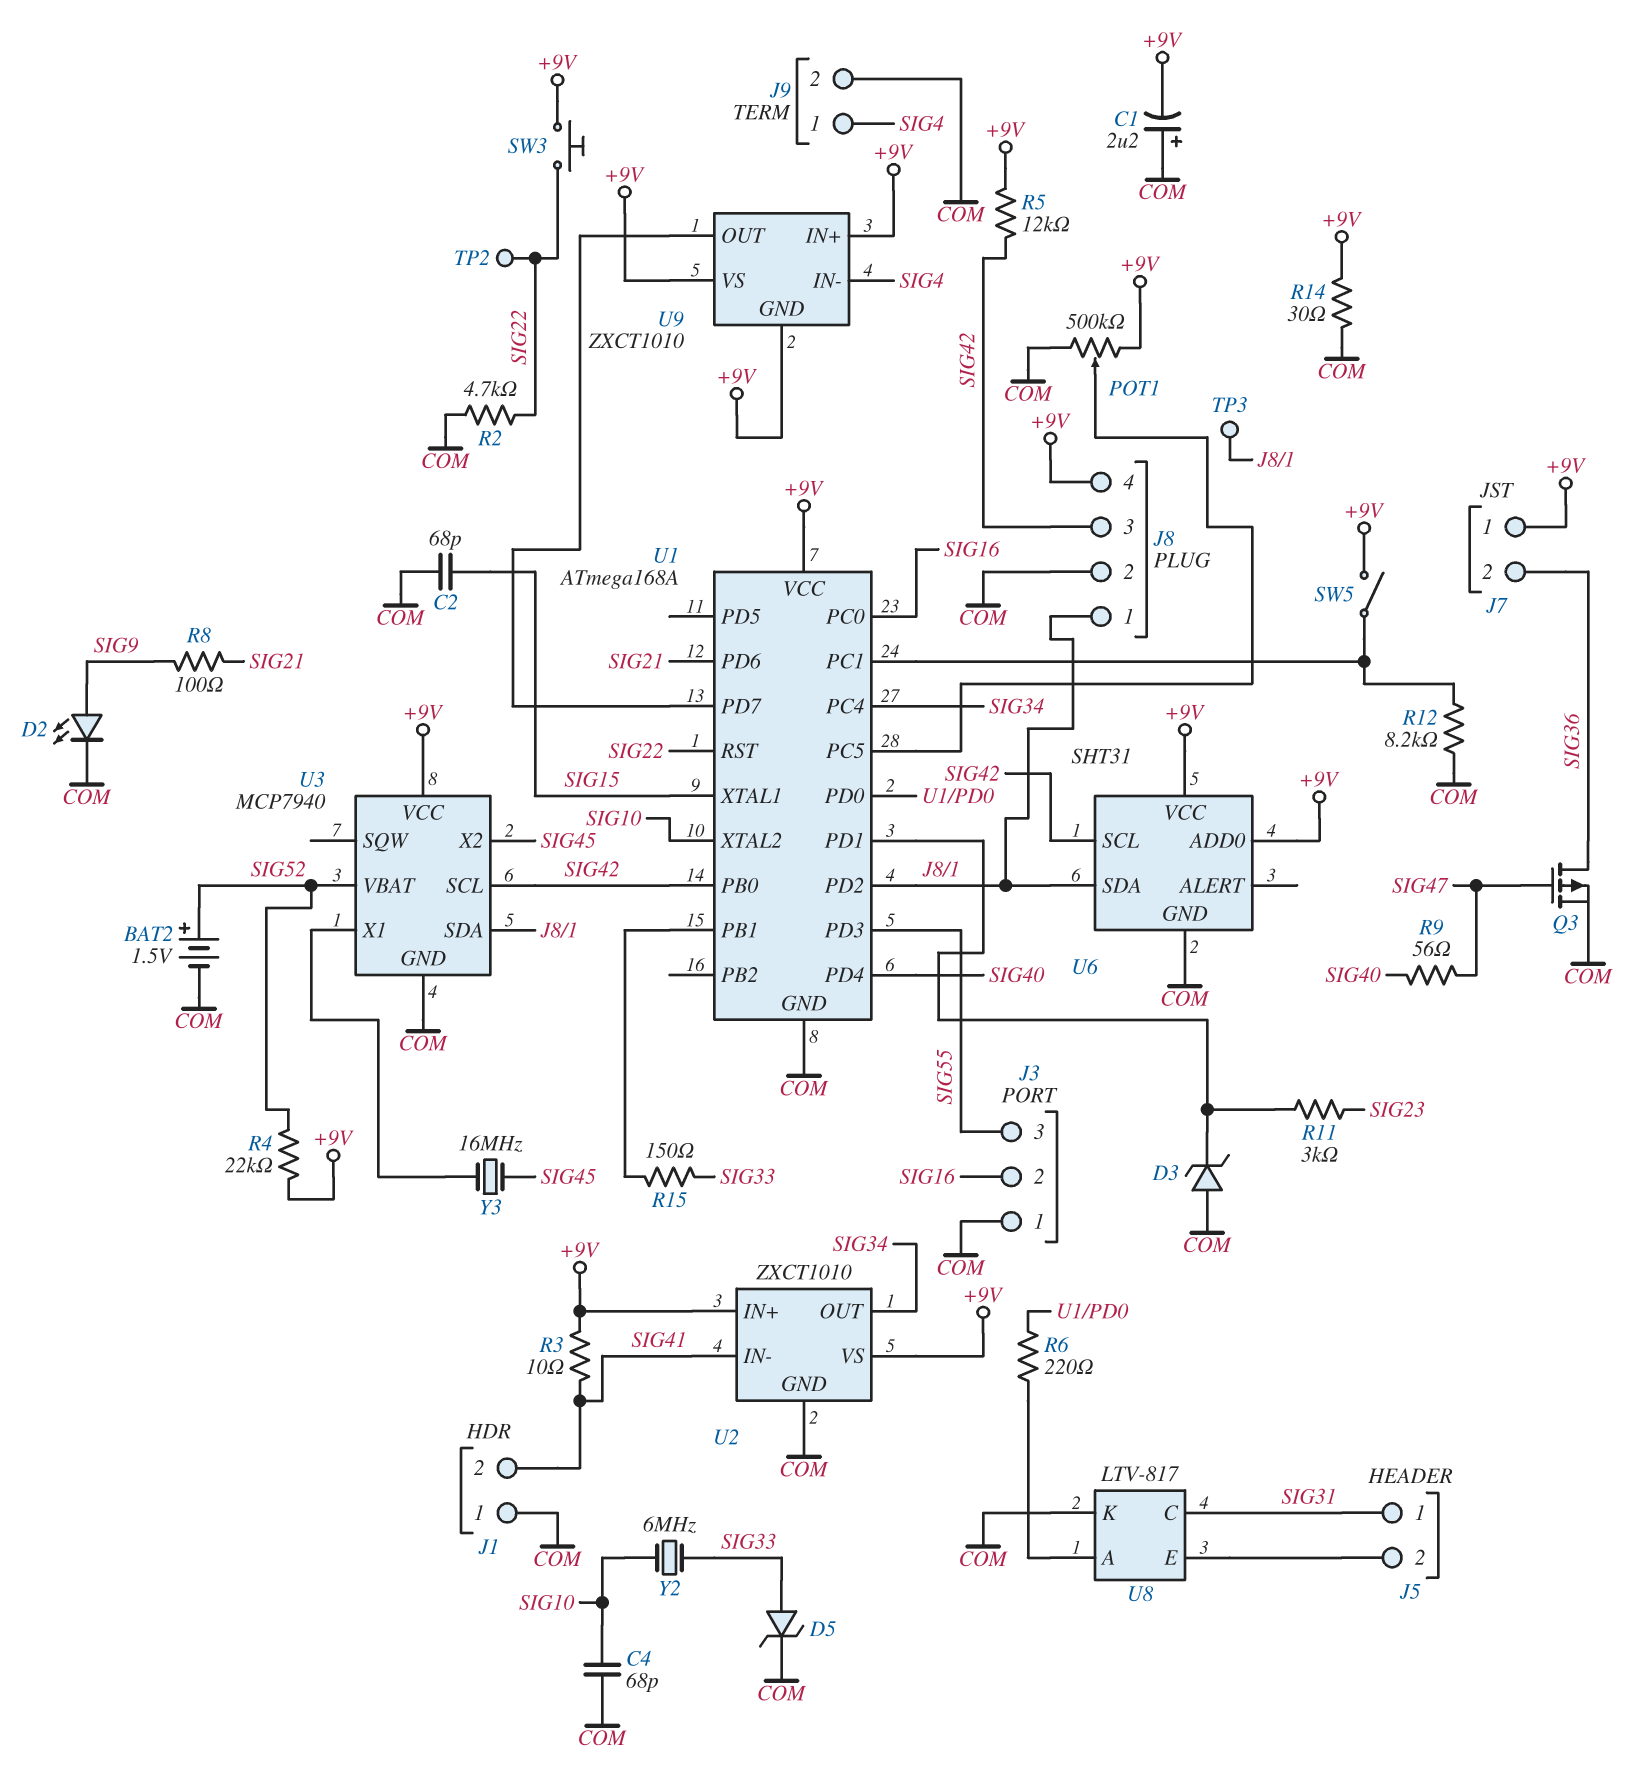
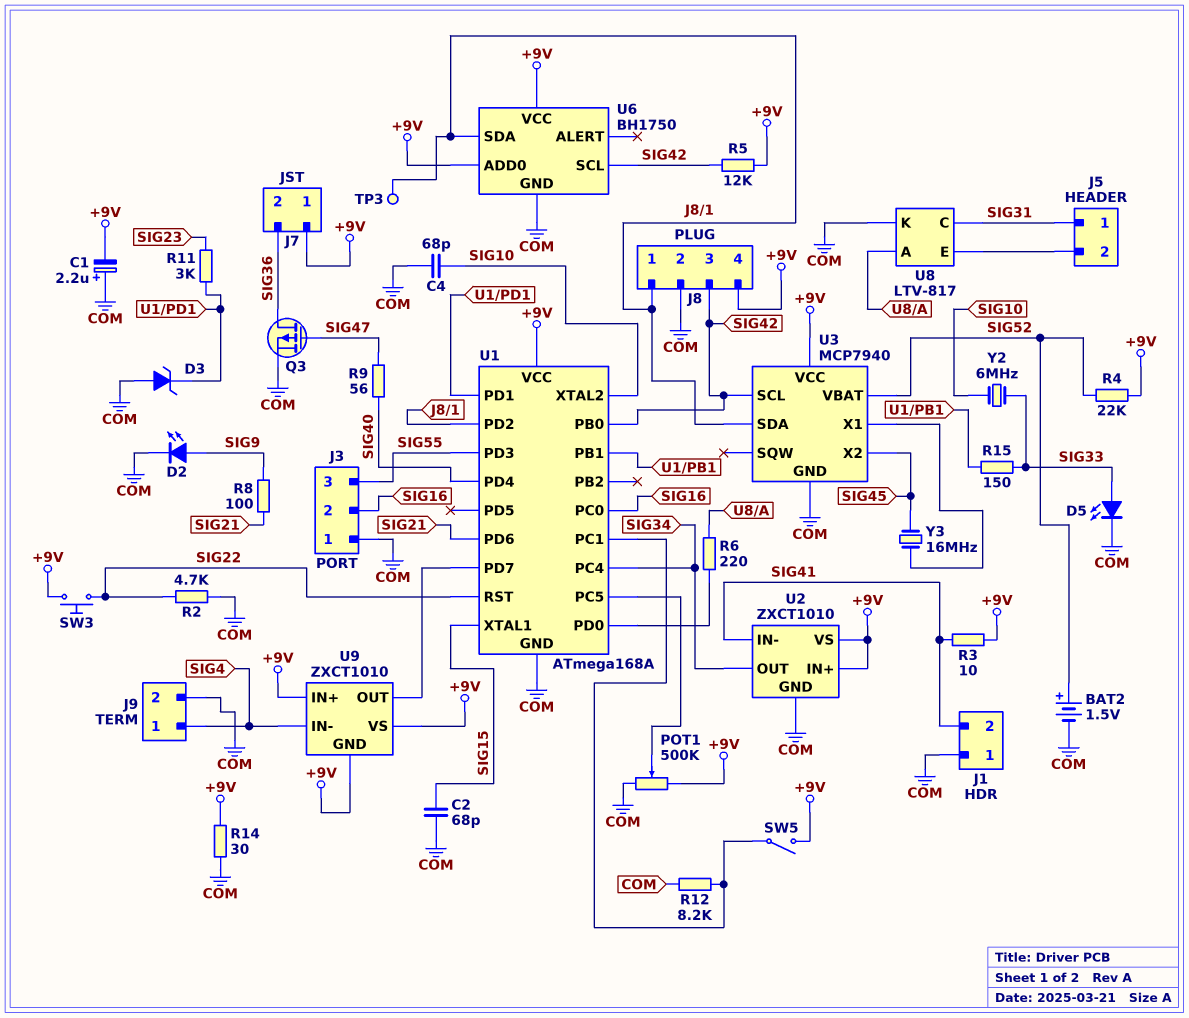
D5: zener (A SIG33, K COM) -> LED (A SIG33, K COM)
TP2: test point (SIG22) -> none
U6: SHT31 -> BH1750

